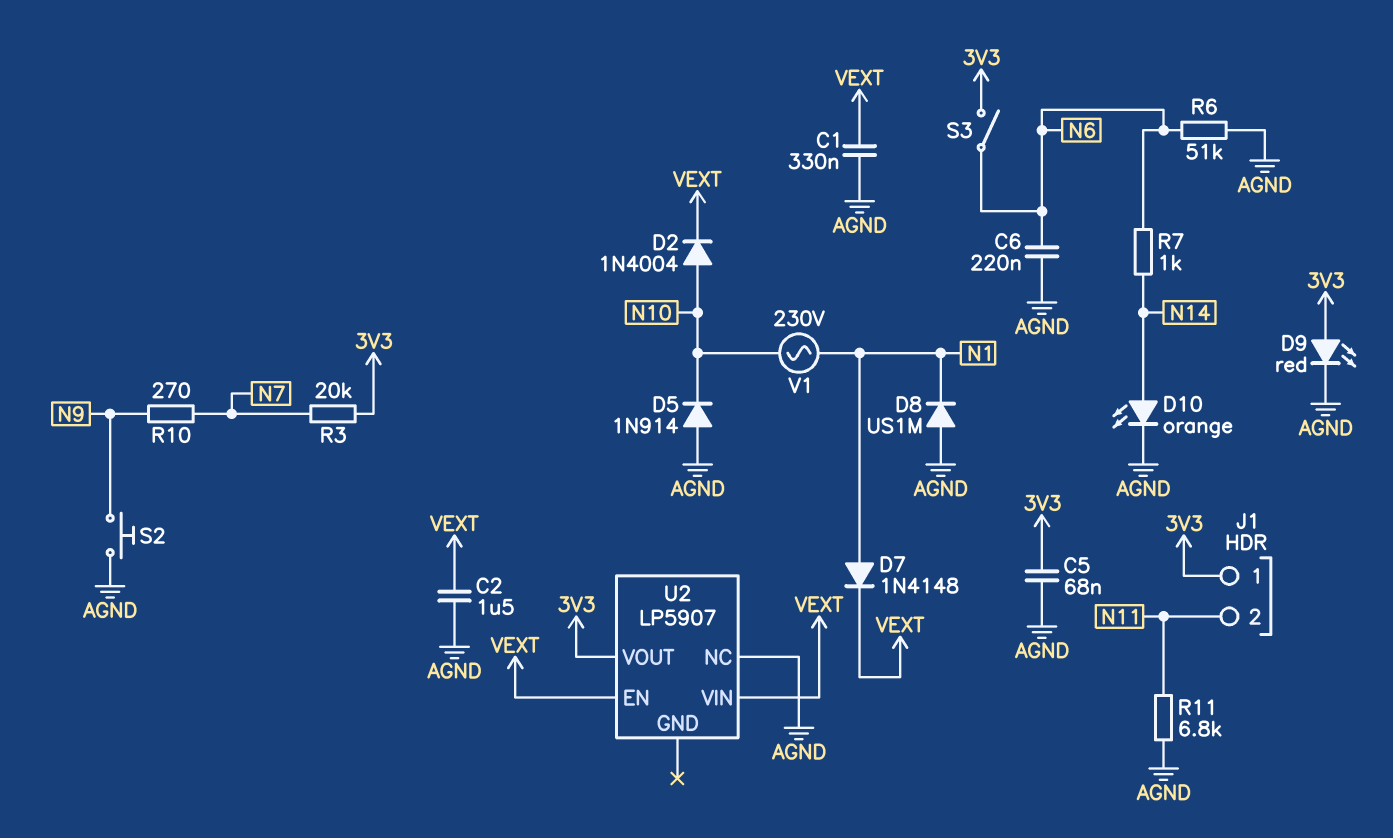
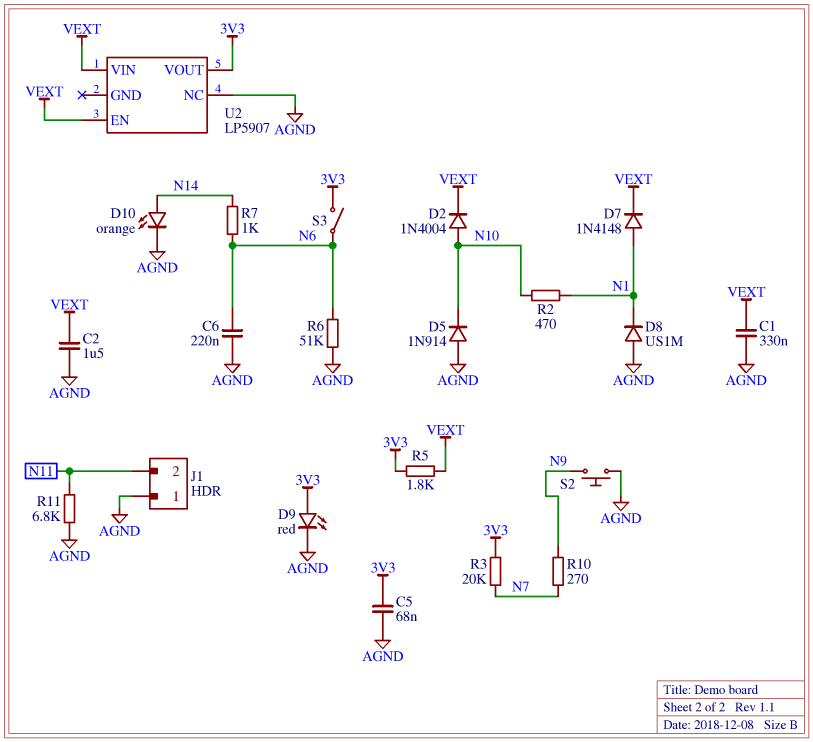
J1 pin 1: 3V3 -> AGND
R2: none -> 470 (N1, N10)
R5: none -> 1.8k (3V3, VEXT)
V1: AC 230V (N1, N10) -> none

